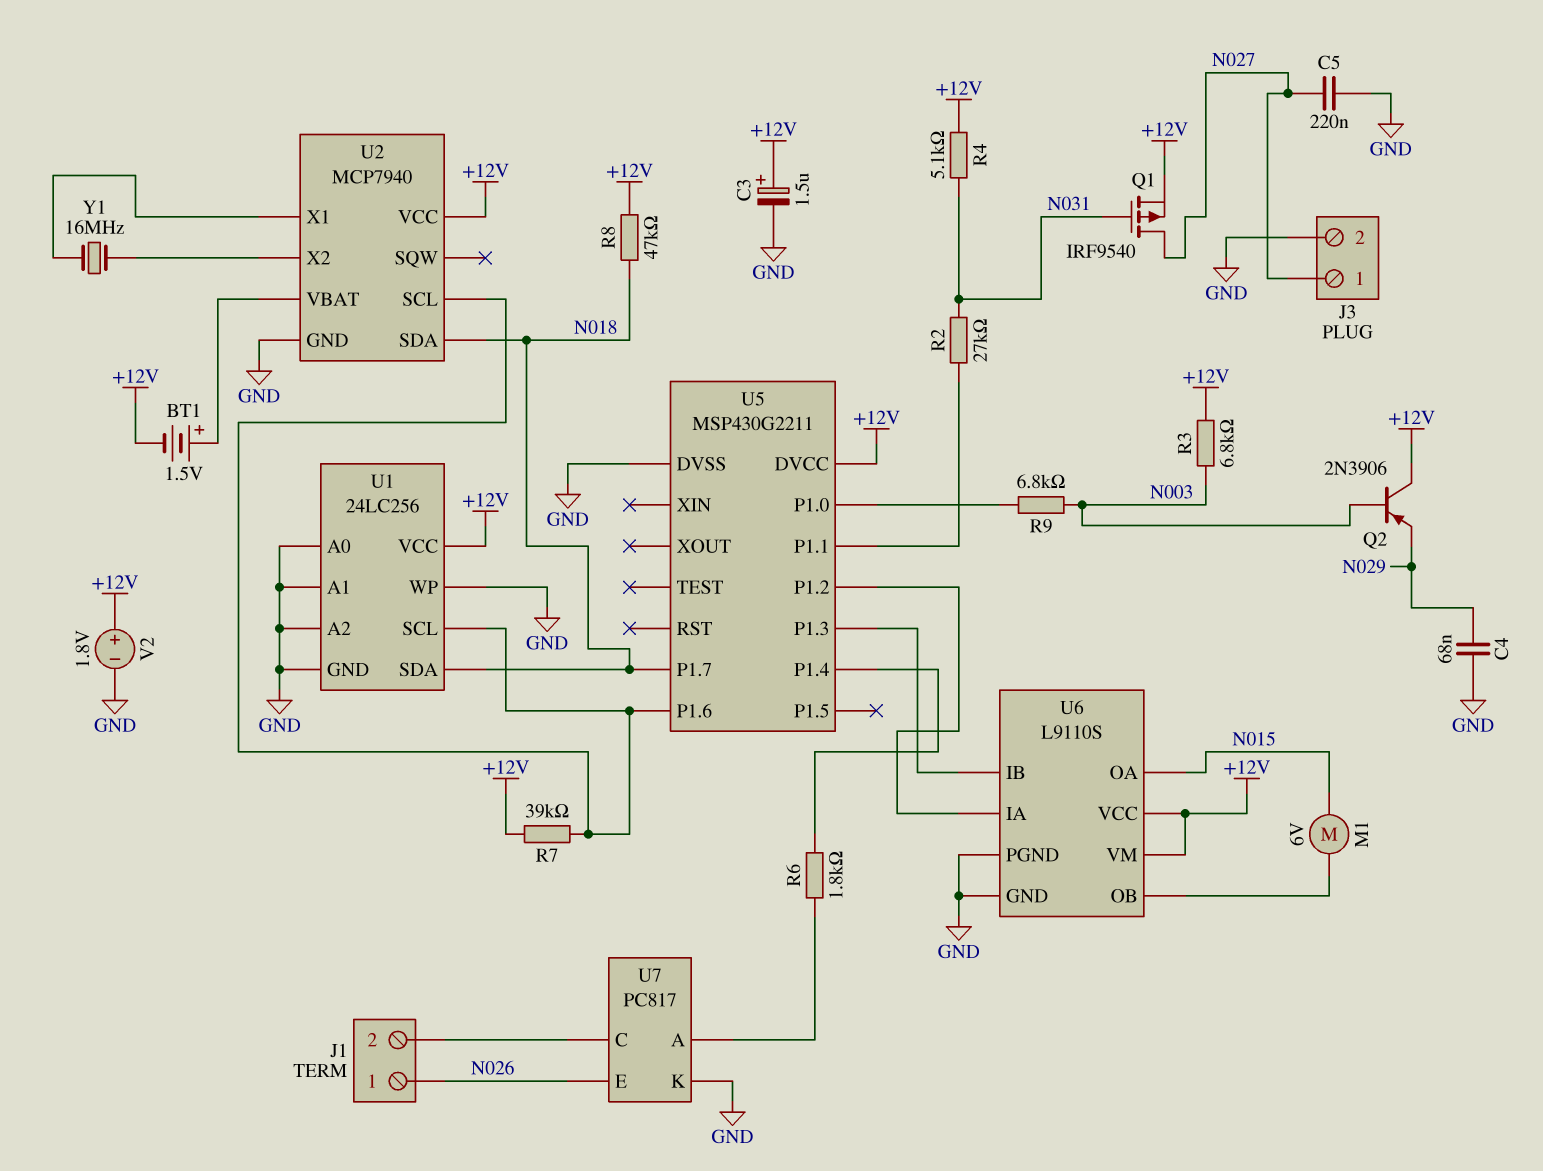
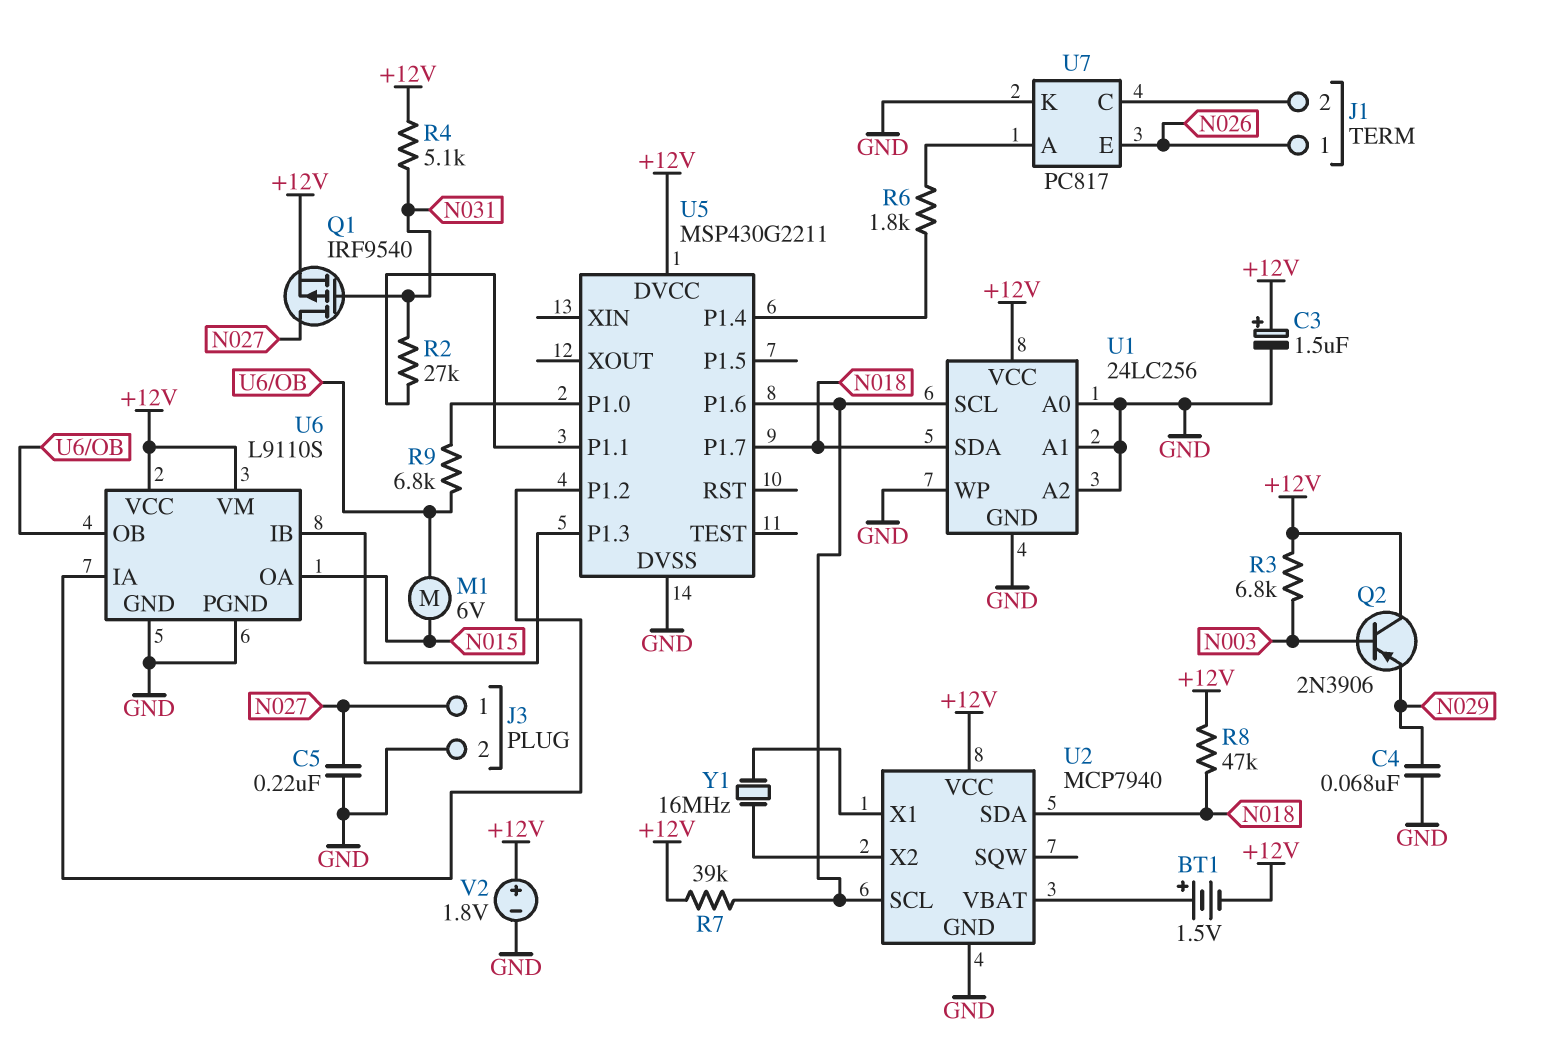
R9: 6.8k (N003, U5/P1.0) -> 6.8k (U5/P1.0, U6/OB)

